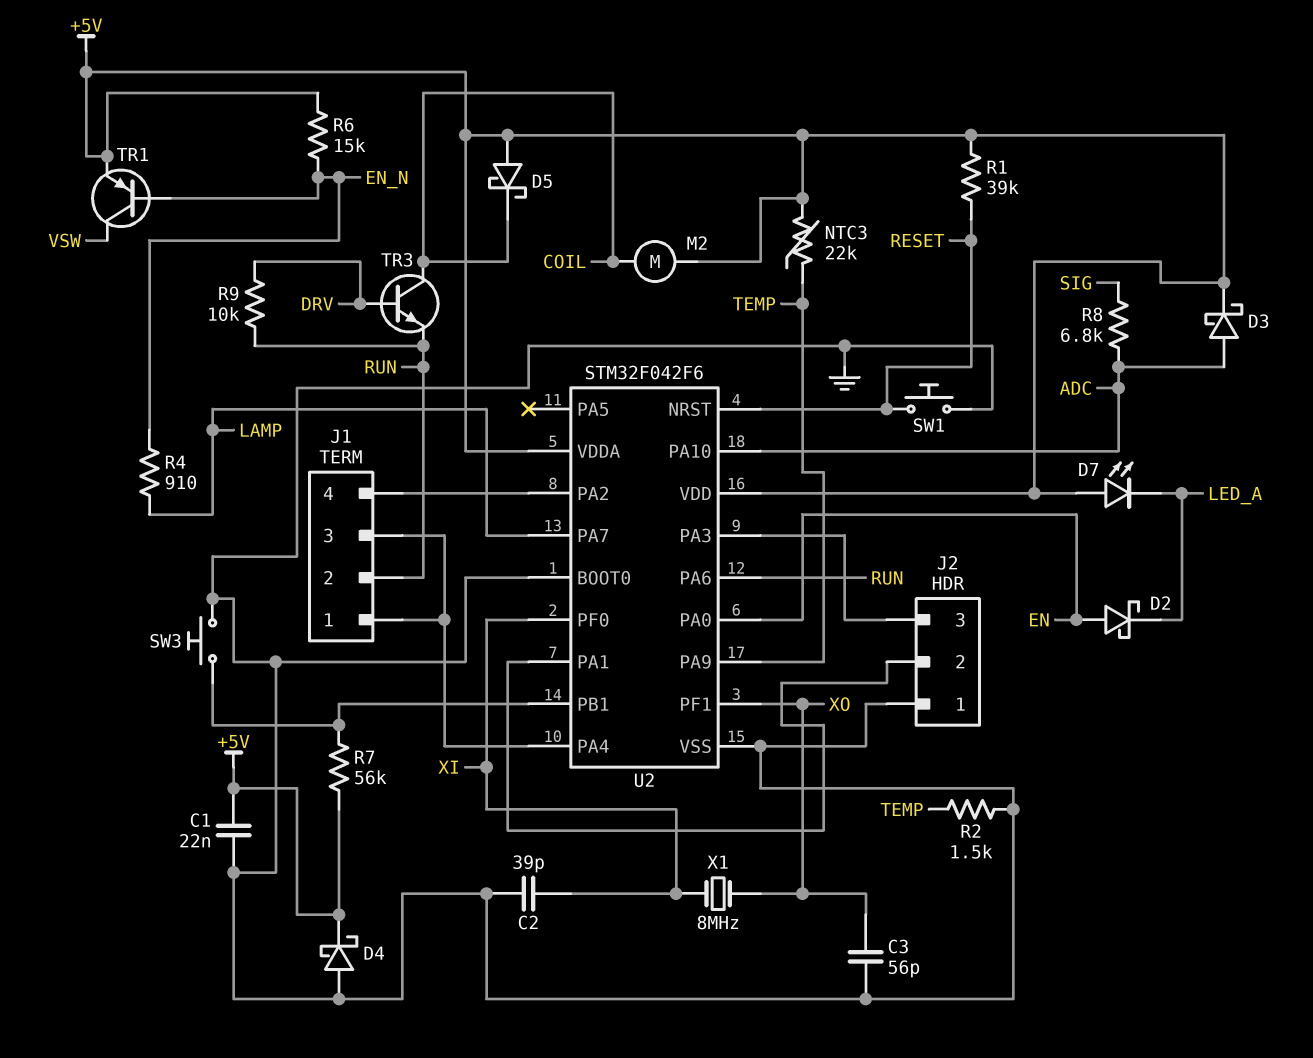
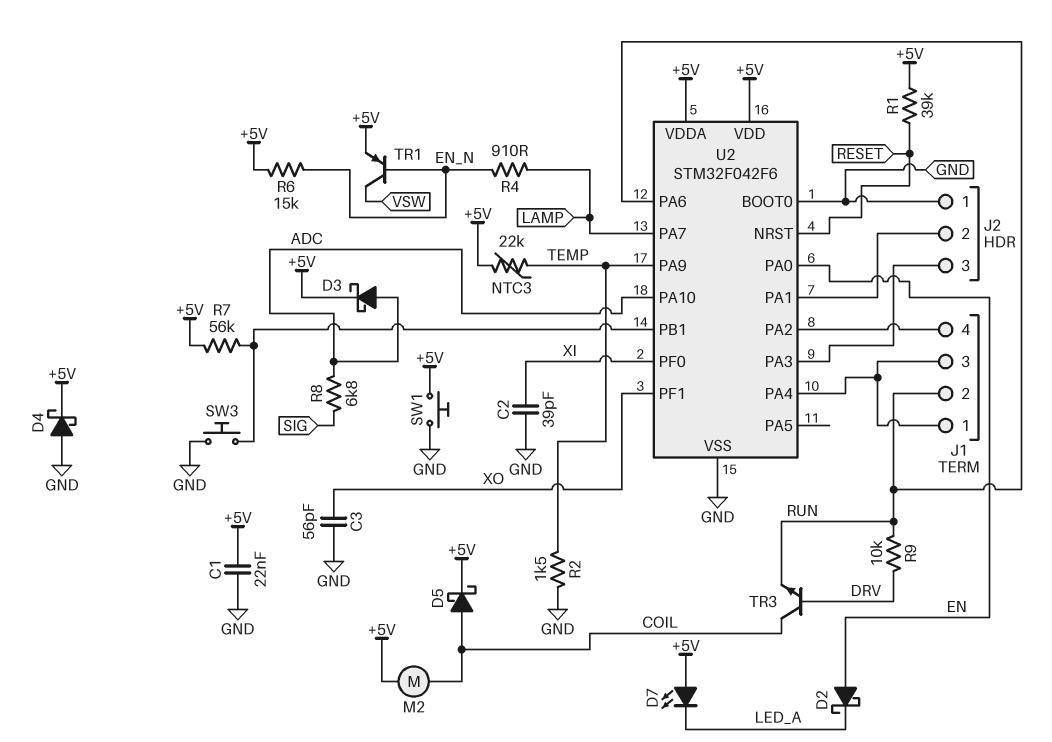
D5: schottky (A +5V, K COIL) -> schottky (A COIL, K +5V)
SW1: button (GND, RESET) -> button (+5V, GND)
X1: 8MHz (XI, XO) -> none

